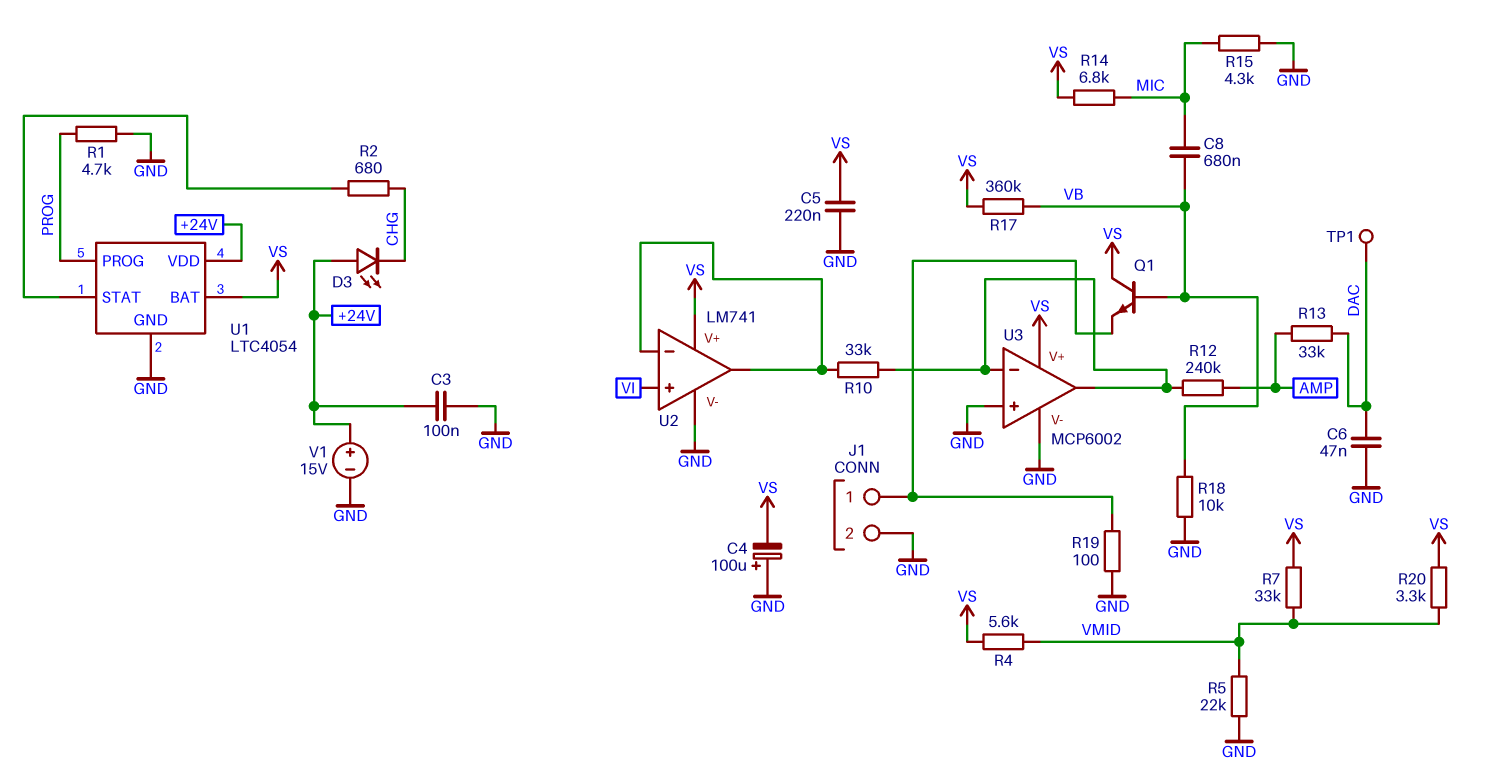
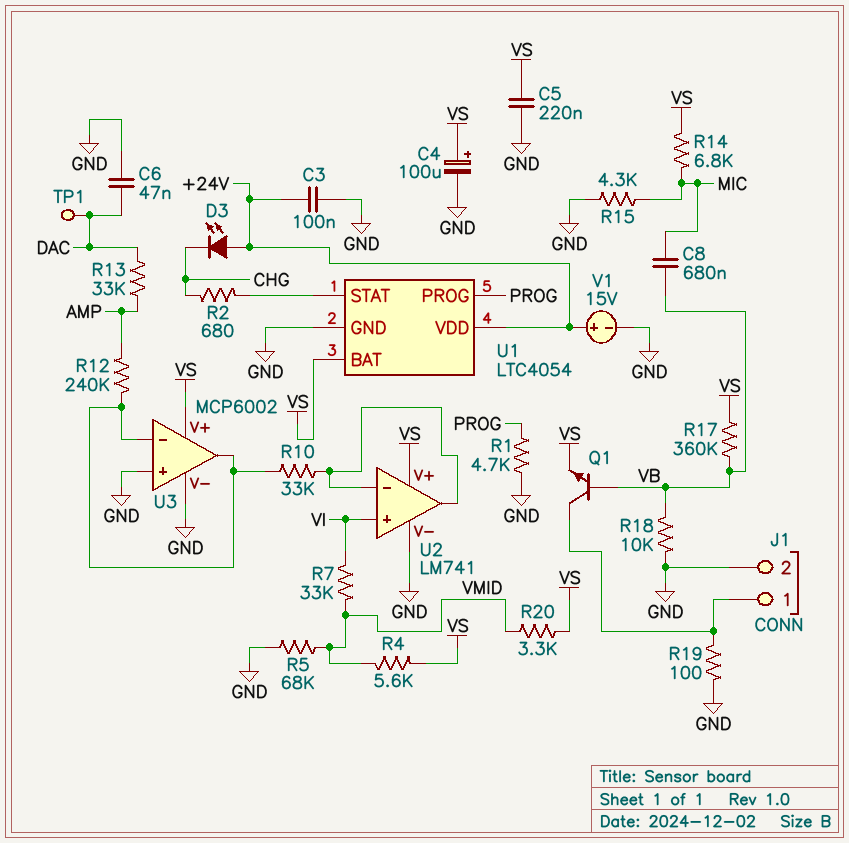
C4: 100uF (plus GND, minus VS) -> 100uF (plus VS, minus GND)
Q1: NPN (B VB, C VS, E J1/1) -> NPN (B VB, C J1/1, E VS)
R5: 22k (GND, VMID) -> 68k (GND, VMID)
R7: 33k (VMID, VS) -> 33k (VI, VMID)

